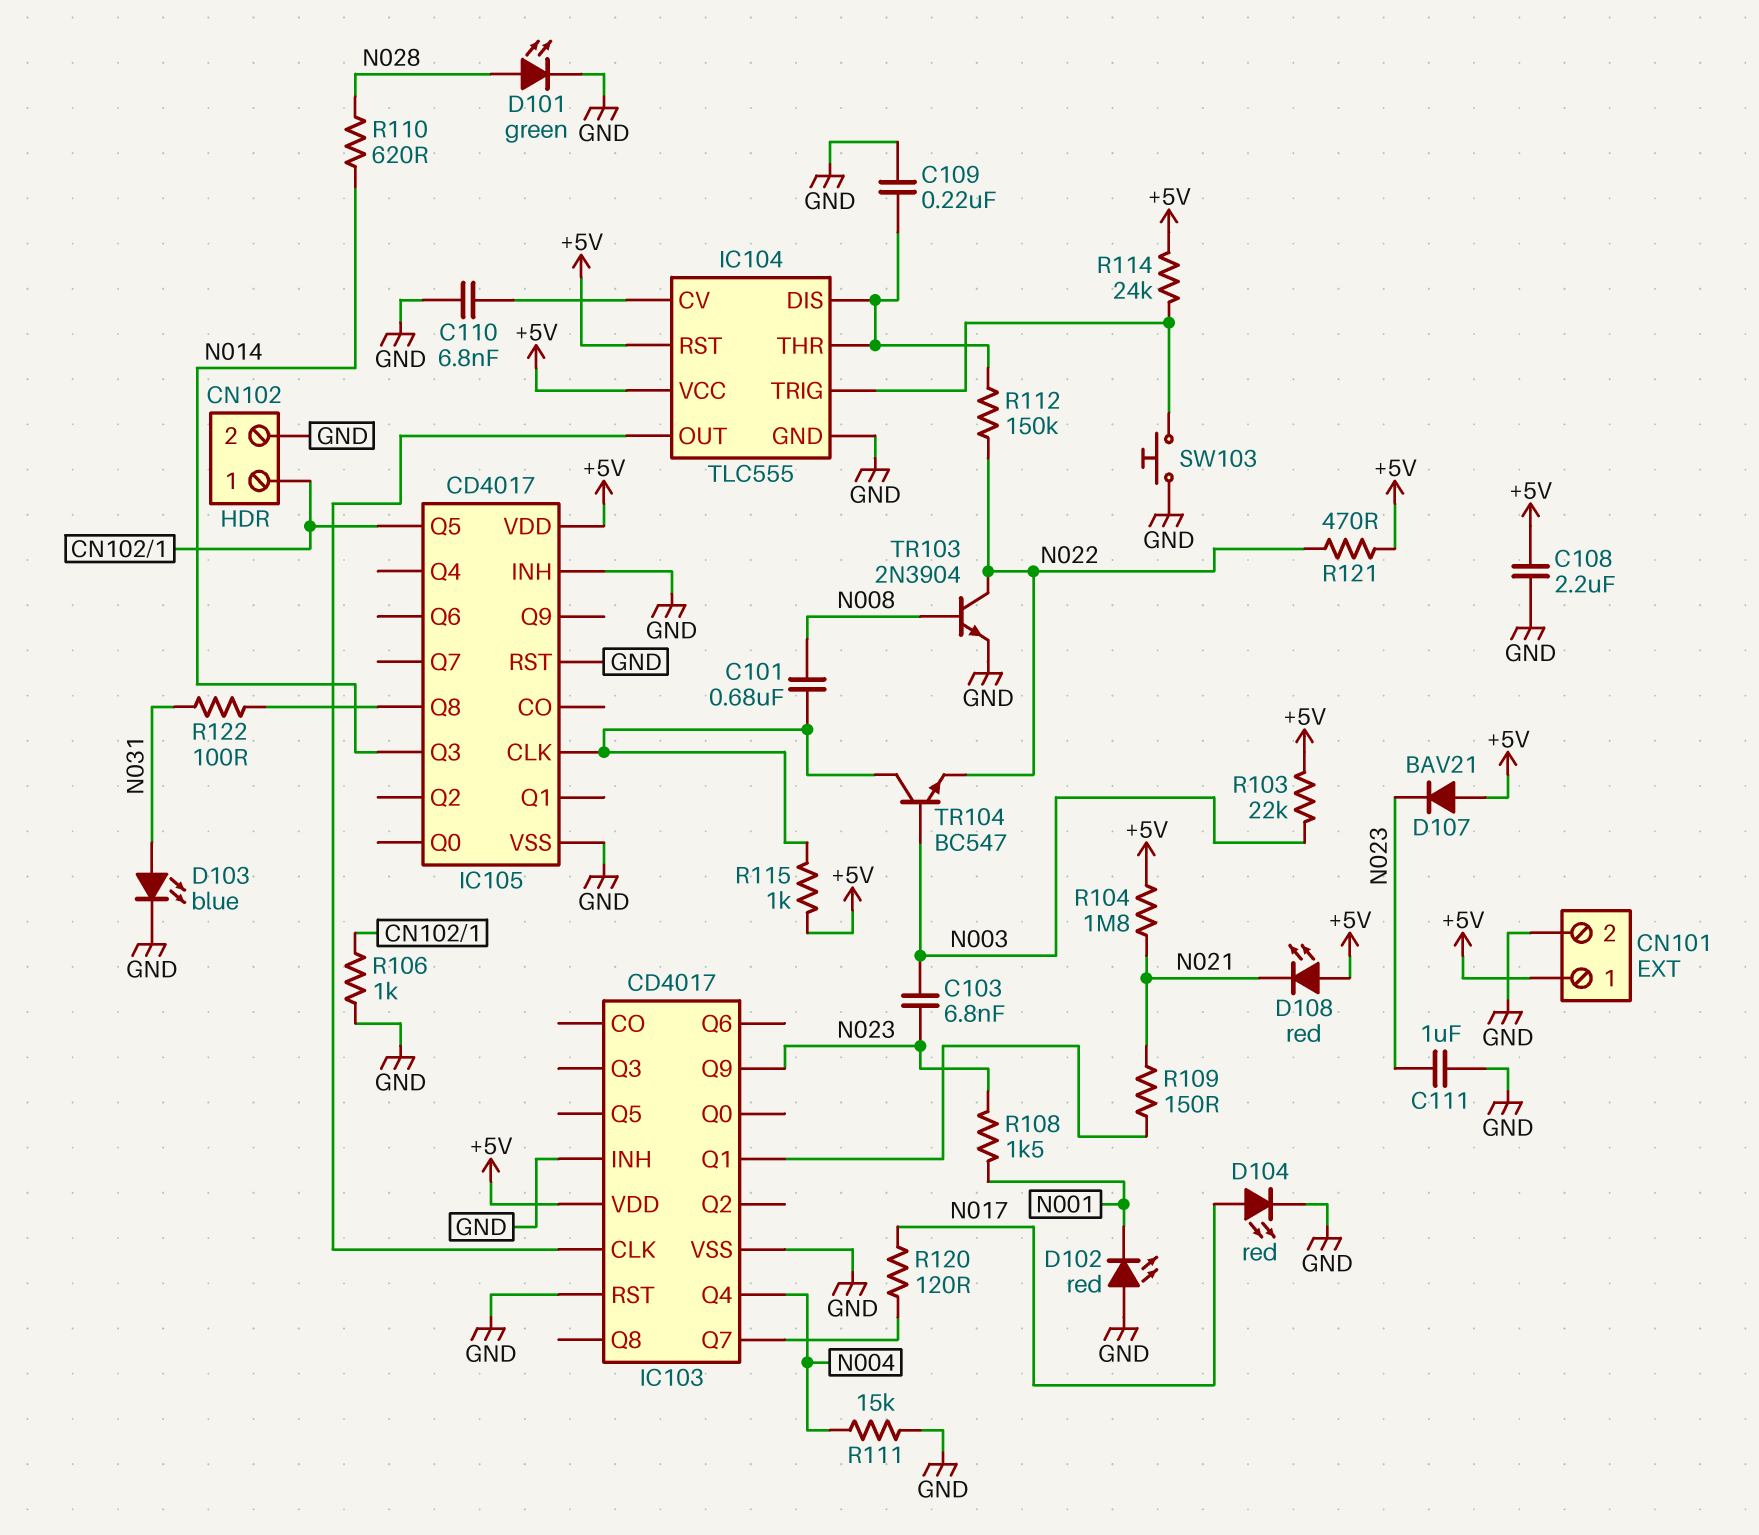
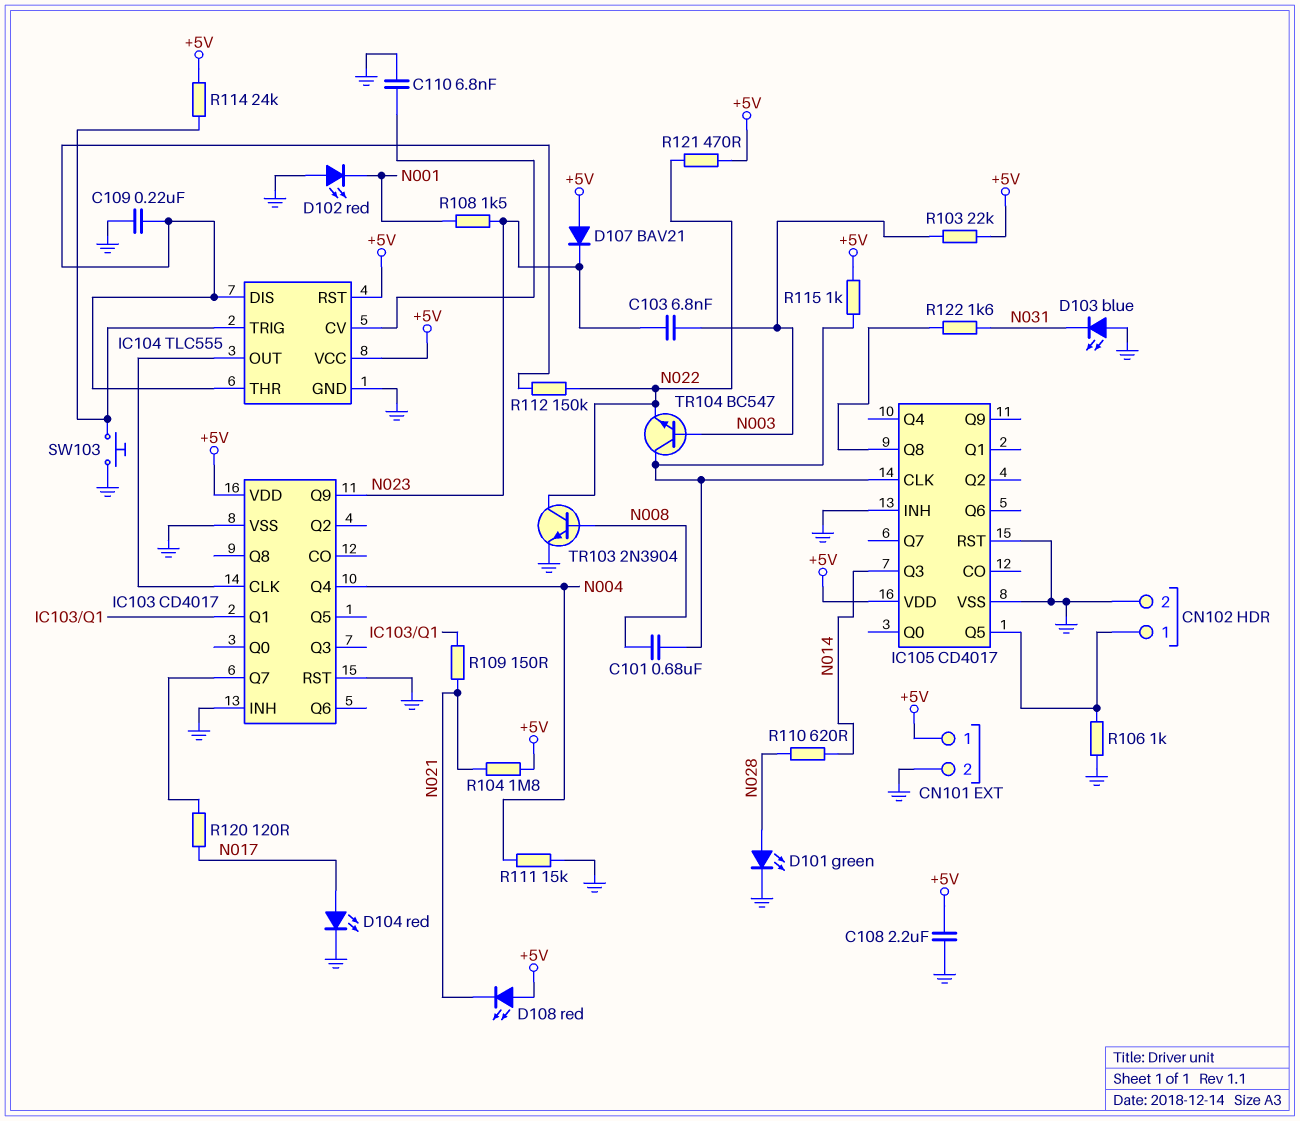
C111: 1uF (GND, N023) -> none
D103: LED blue (A N031, K GND) -> LED blue (A GND, K N031)
R122: 100 (IC105/Q8, N031) -> 1.6k (IC105/Q8, N031)

